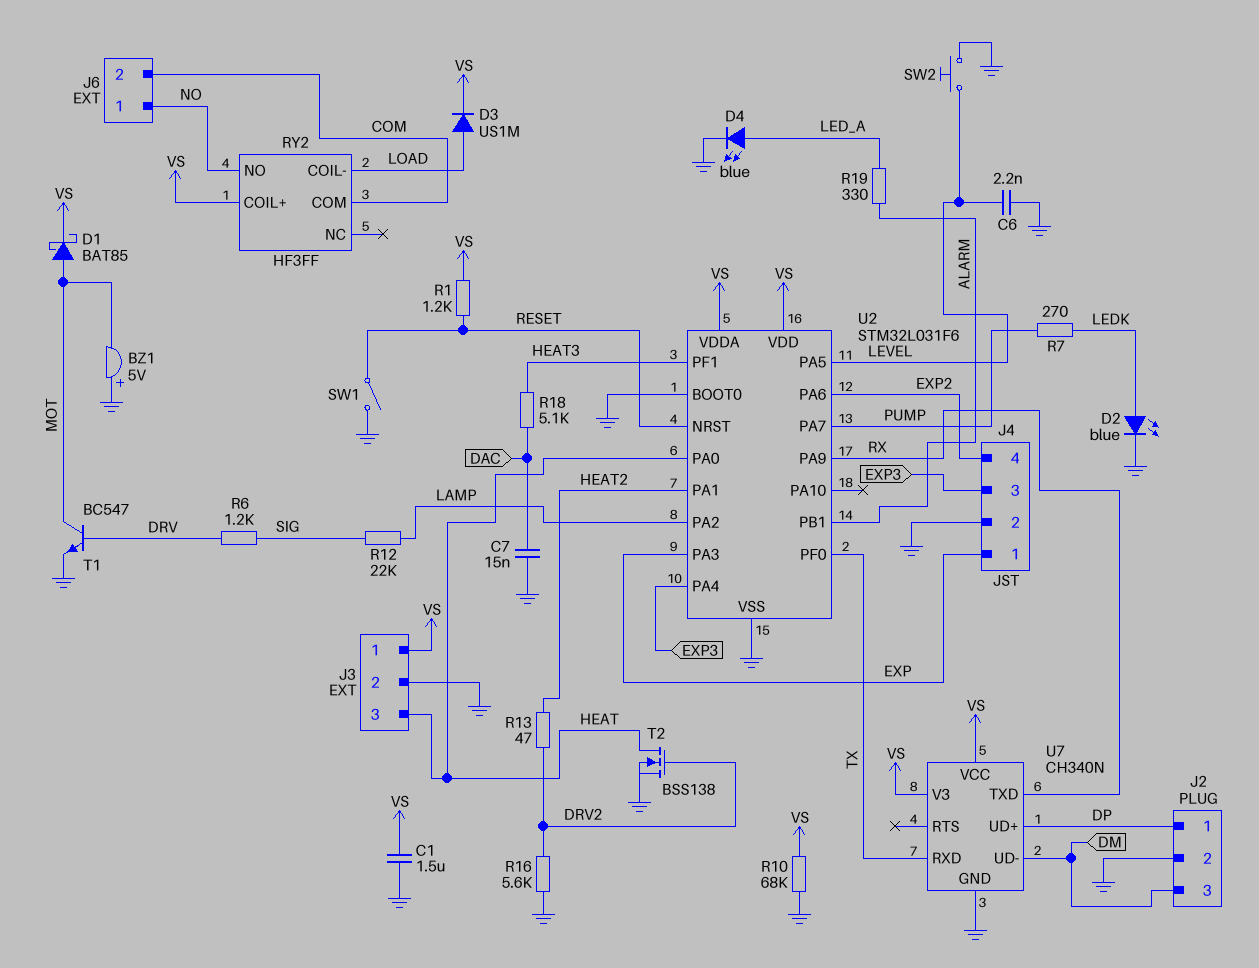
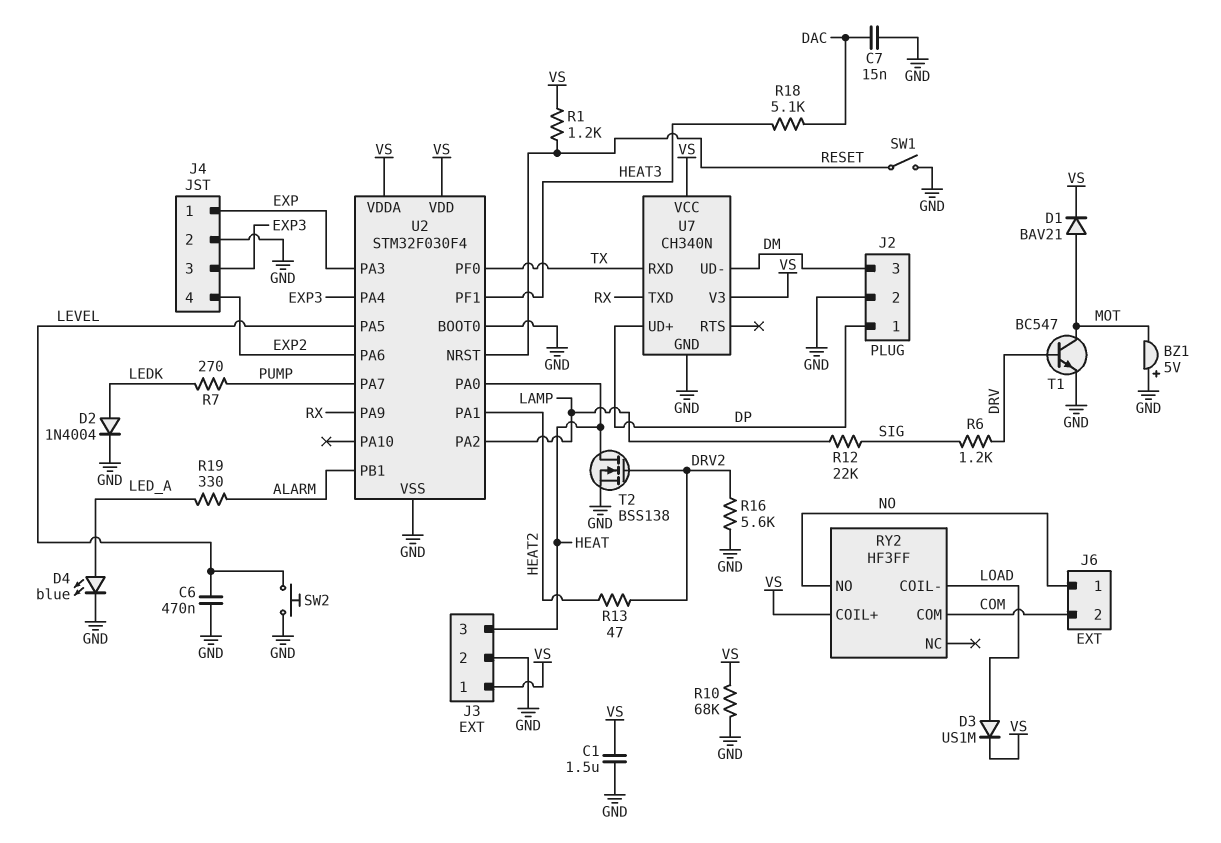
C6: 2.2nF (GND, LEVEL) -> 470nF (GND, LEVEL)
D1: schottky BAT85 (A MOT, K VS) -> diode BAV21 (A MOT, K VS)
D2: LED blue (A LEDK, K GND) -> diode 1N4004 (A LEDK, K GND)
U2: STM32L031F6 -> STM32F030F4

